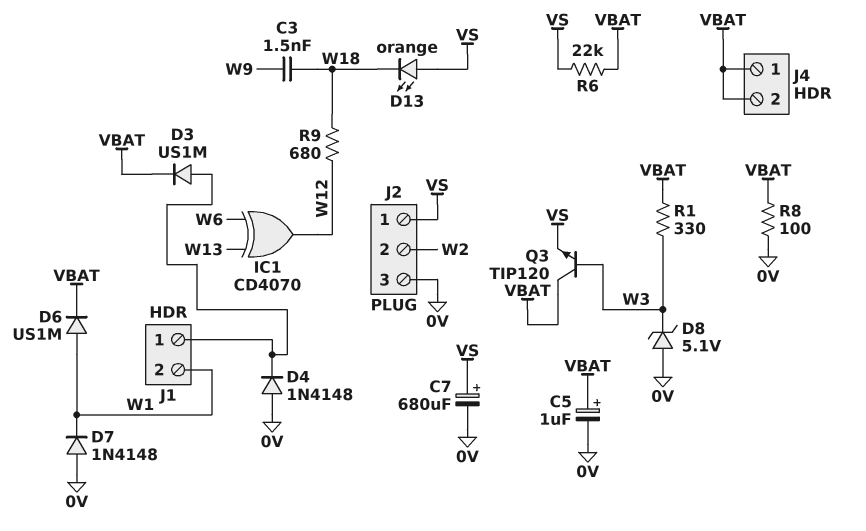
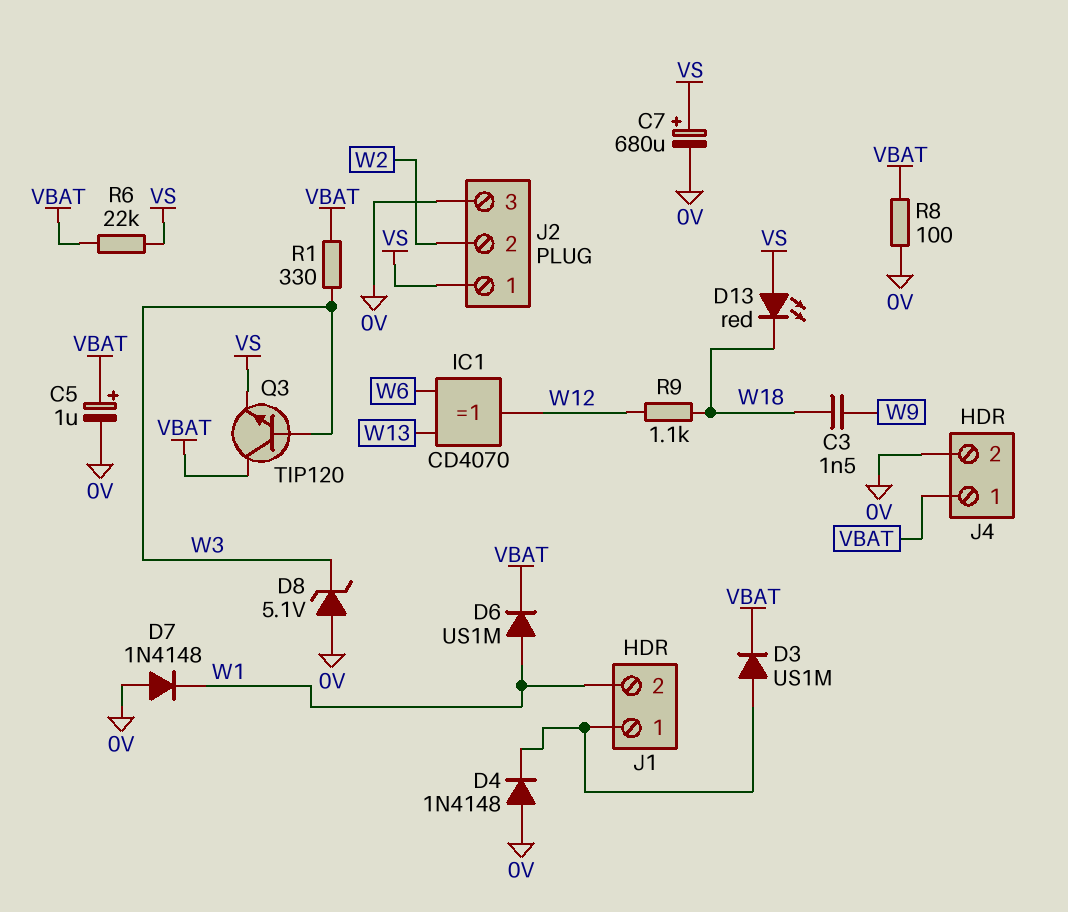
D13: LED orange (A VS, K W18) -> LED red (A VS, K W18)
J4 pin 2: VBAT -> 0V
R9: 680 (W12, W18) -> 1.1k (W12, W18)

